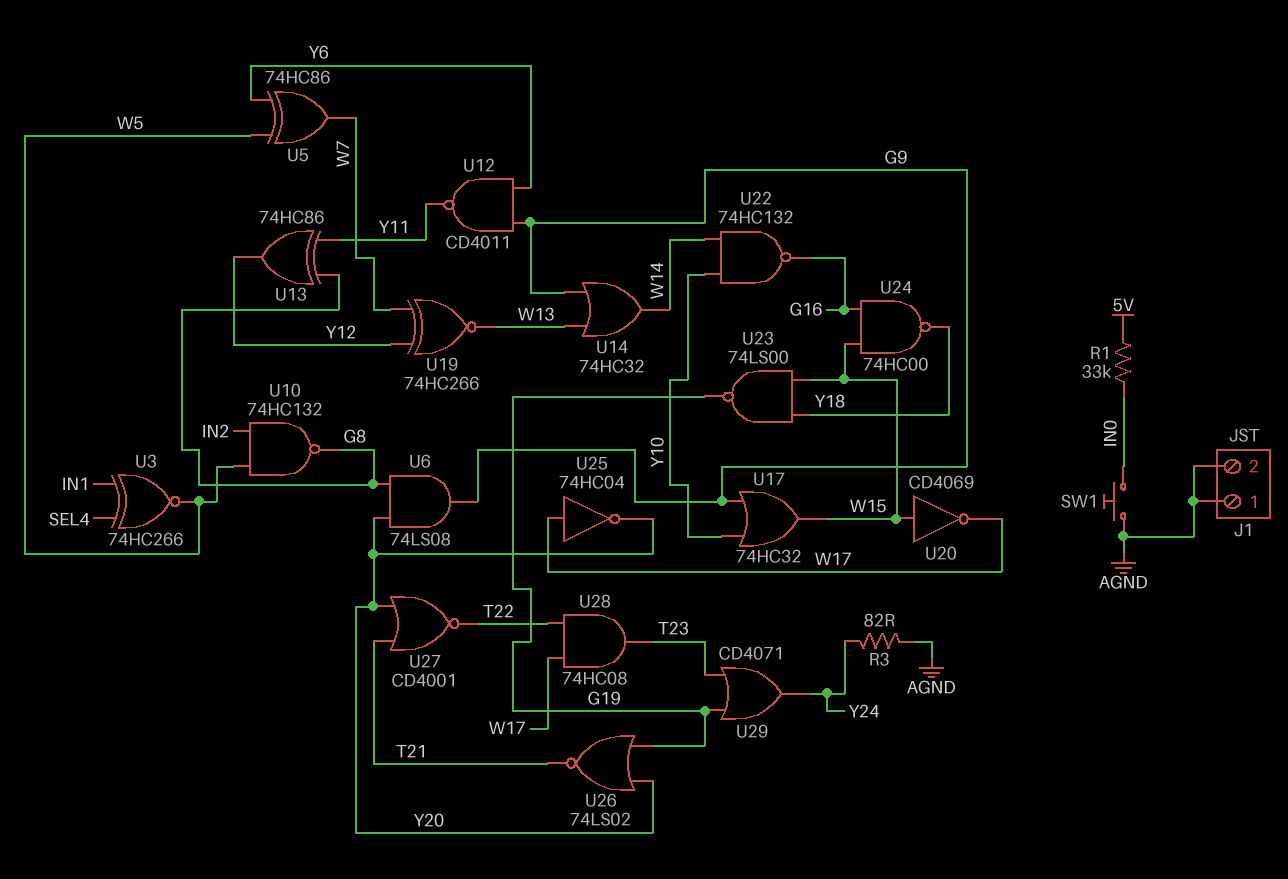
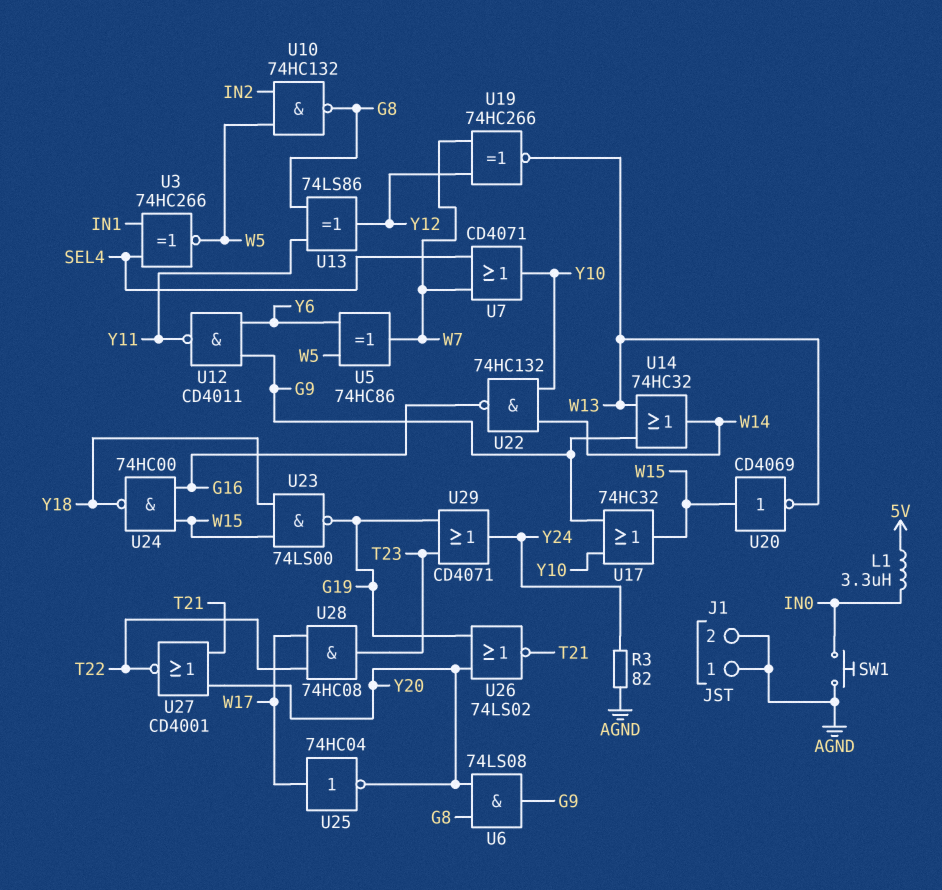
L1: none -> 3.3uH (5V, IN0)
R1: 33k (5V, IN0) -> none
U7: none -> OR CD4071 (in SEL4, in W7, out Y10)
U13: XOR 74HC86 (in G8, in Y11, out Y12) -> XOR 74LS86 (in G8, in Y11, out Y12)
U20: NOT CD4069 (in W15, out W17) -> NOT CD4069 (in W15, out W13)

